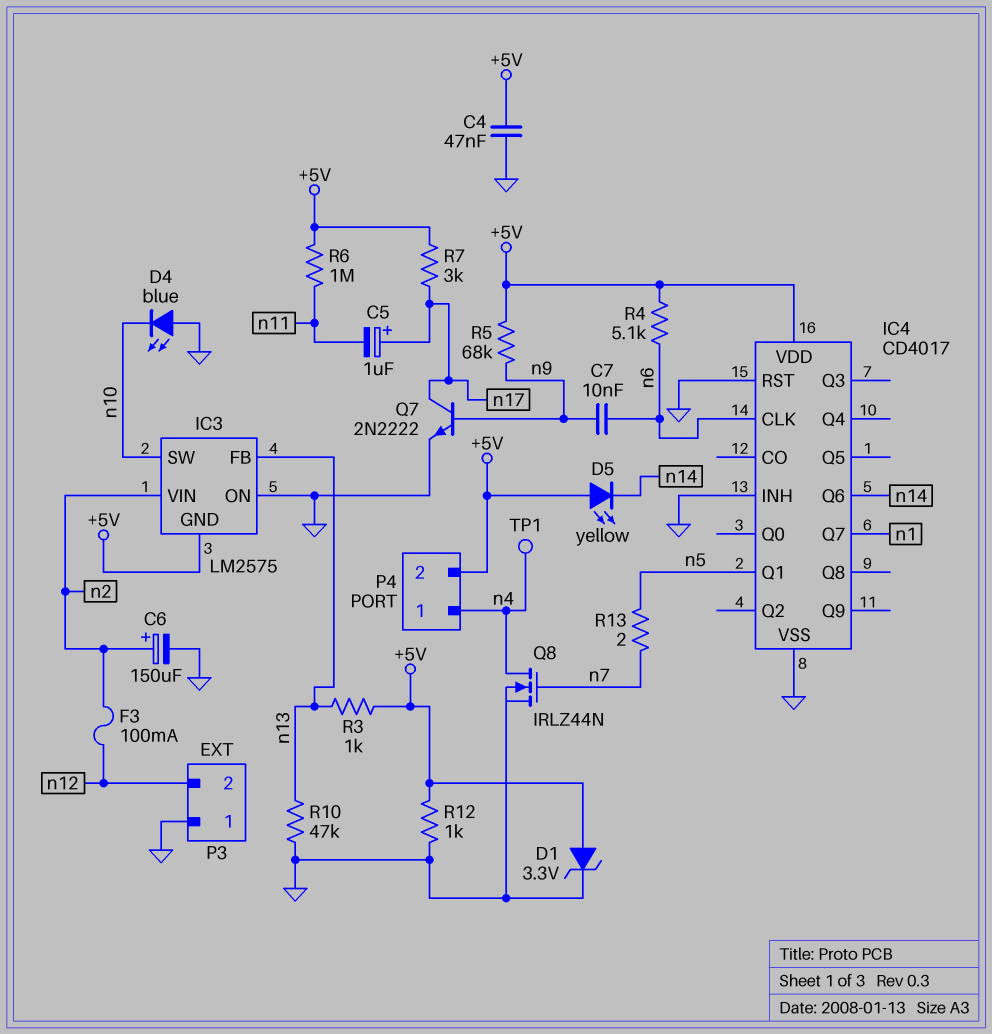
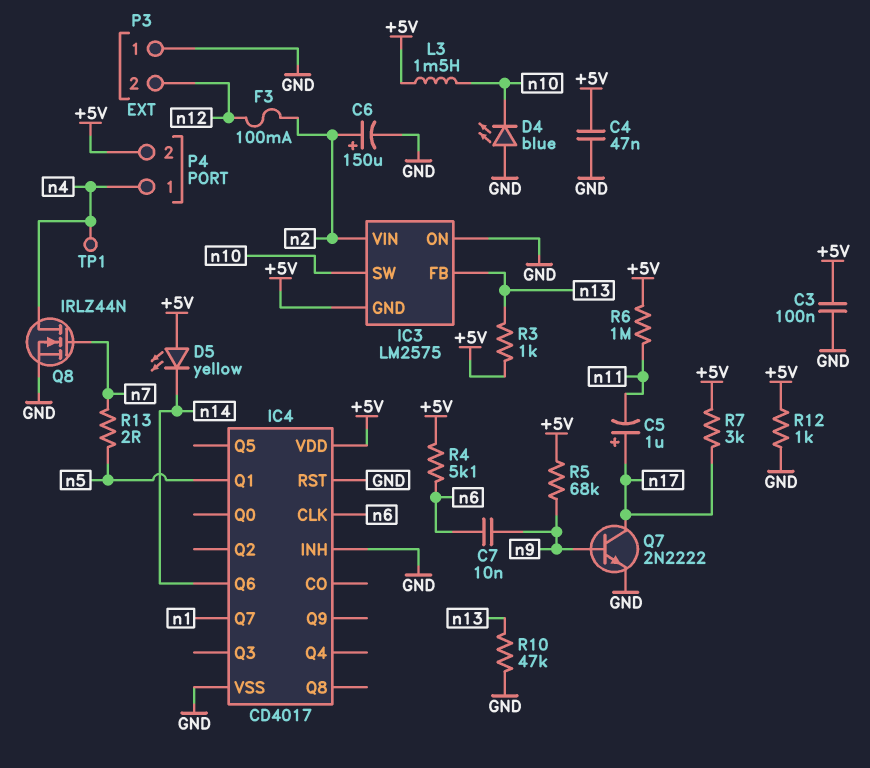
C3: none -> 100nF (+5V, GND)
D1: zener 3.3V (A +5V, K GND) -> none
L3: none -> 1.5mH (+5V, n10)

